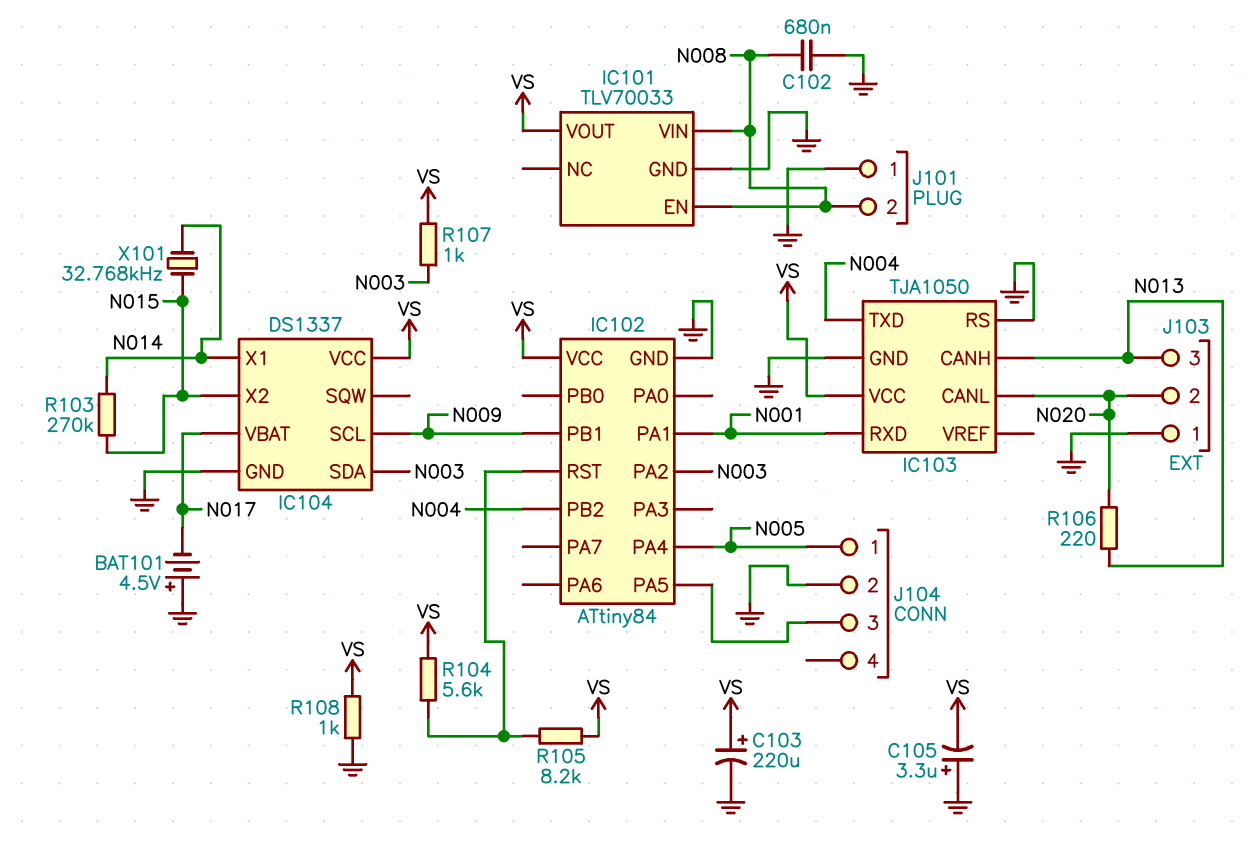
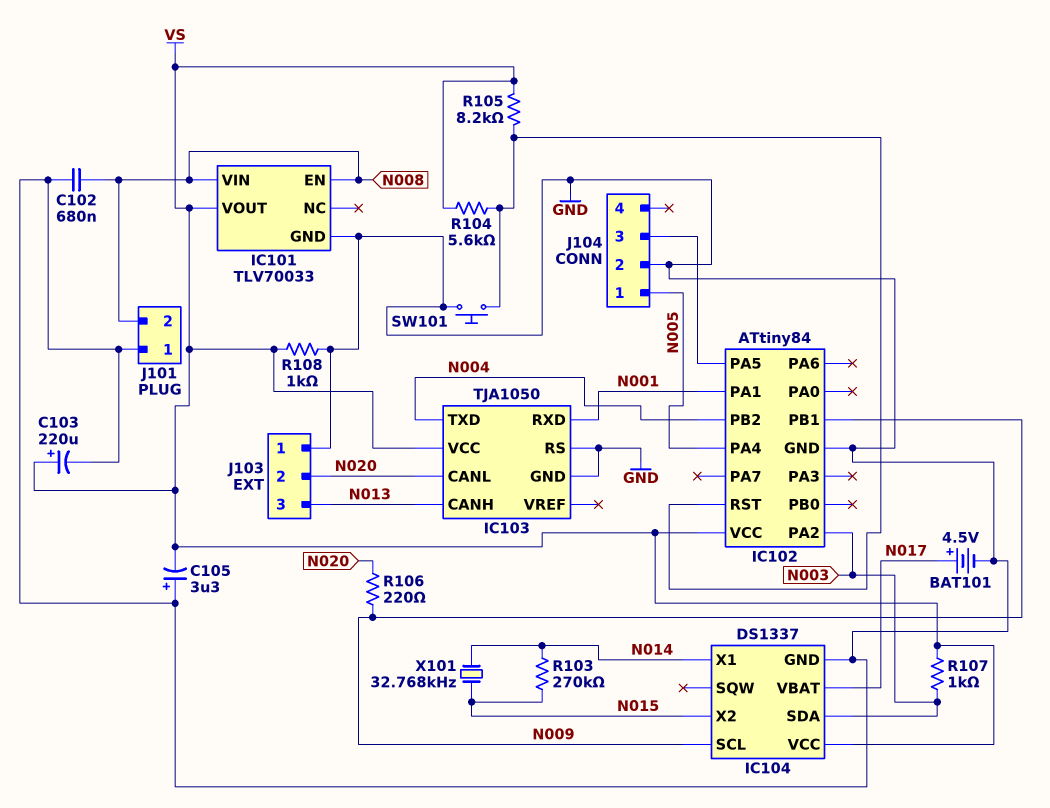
BAT101: 4.5V (plus GND, minus N017) -> 4.5V (plus N017, minus GND)
R106: 220 (N013, N020) -> 220 (N009, N020)
SW101: none -> button (GND, IC102/RST)

